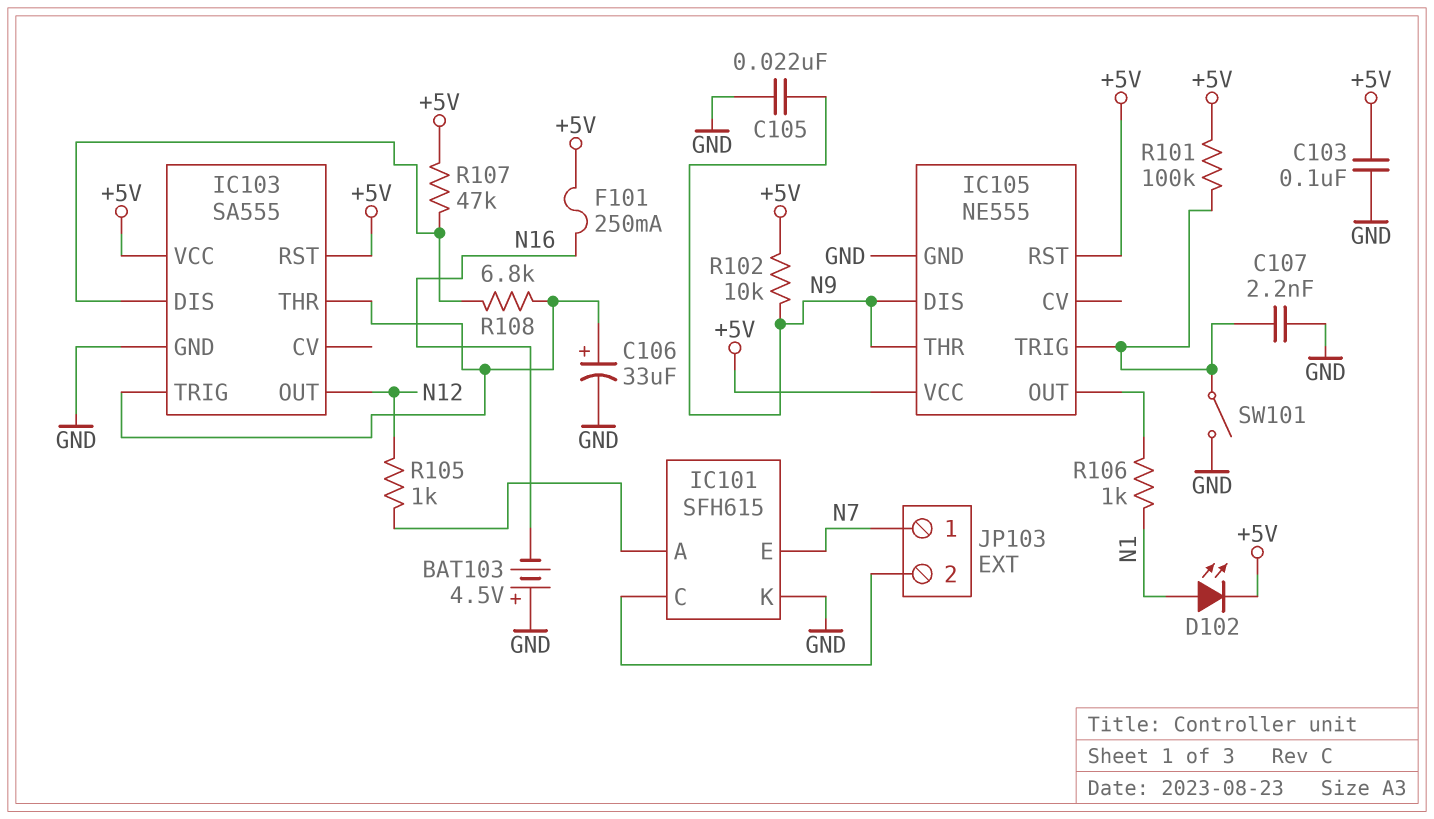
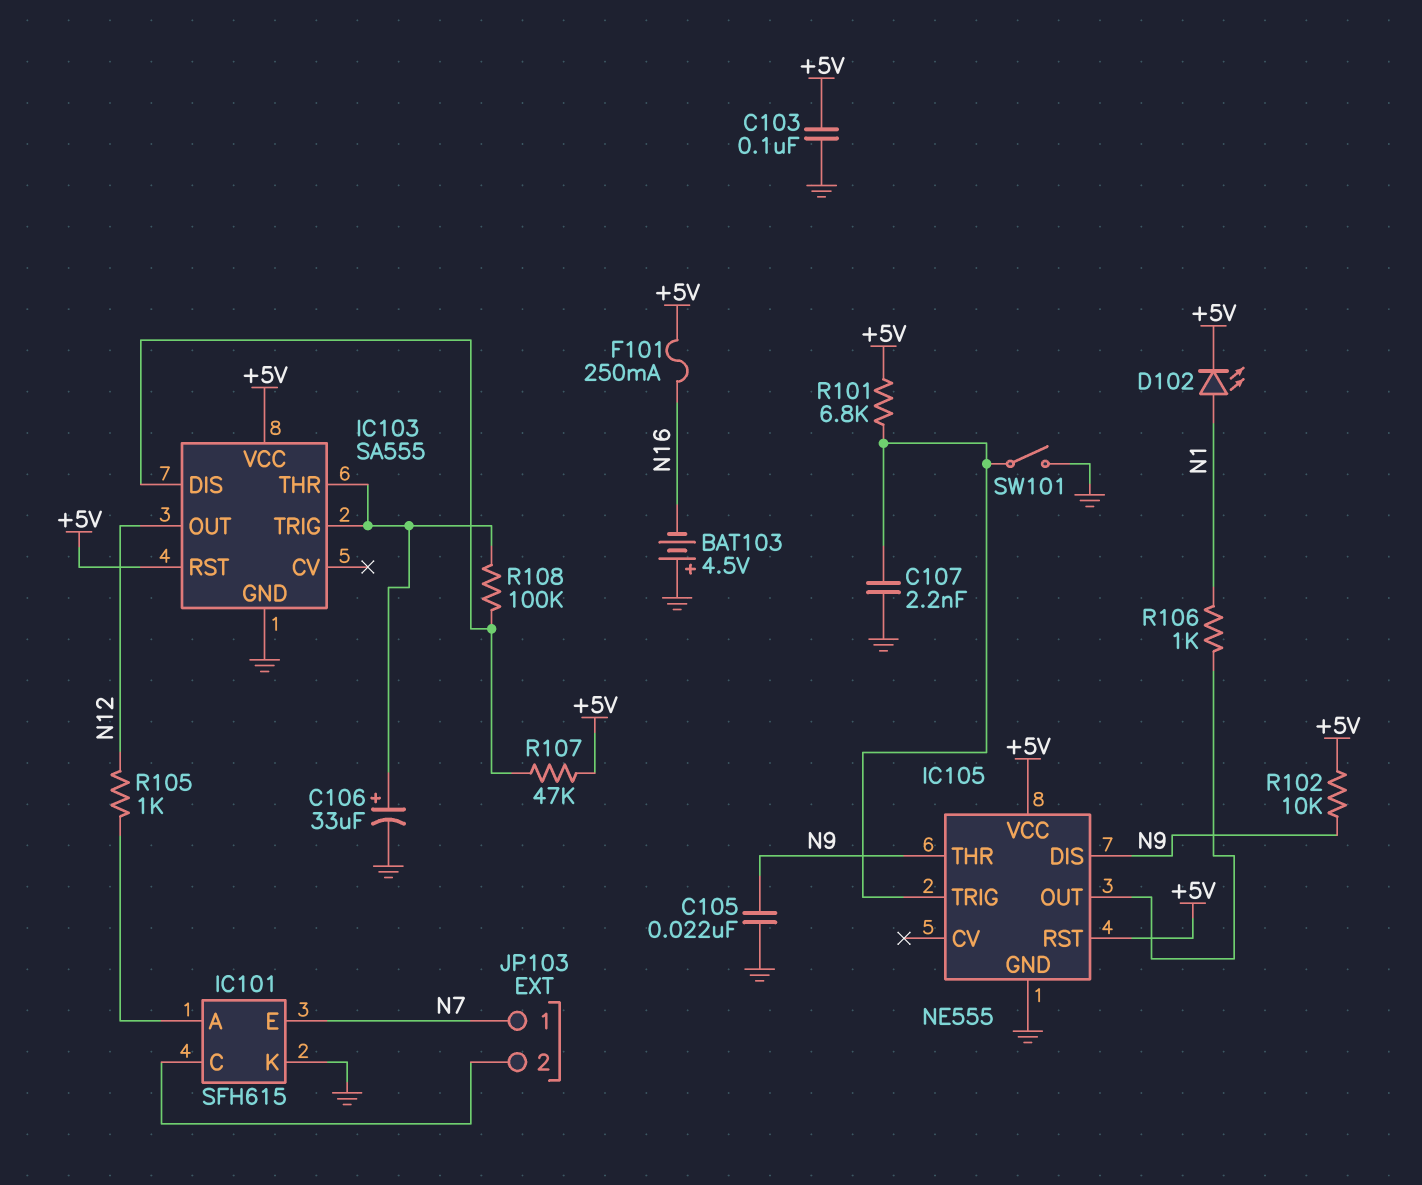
R101: 100k (+5V, IC105/TRIG) -> 6.8k (+5V, IC105/TRIG)
R108: 6.8k (IC103/DIS, IC103/THR) -> 100k (IC103/DIS, IC103/THR)

